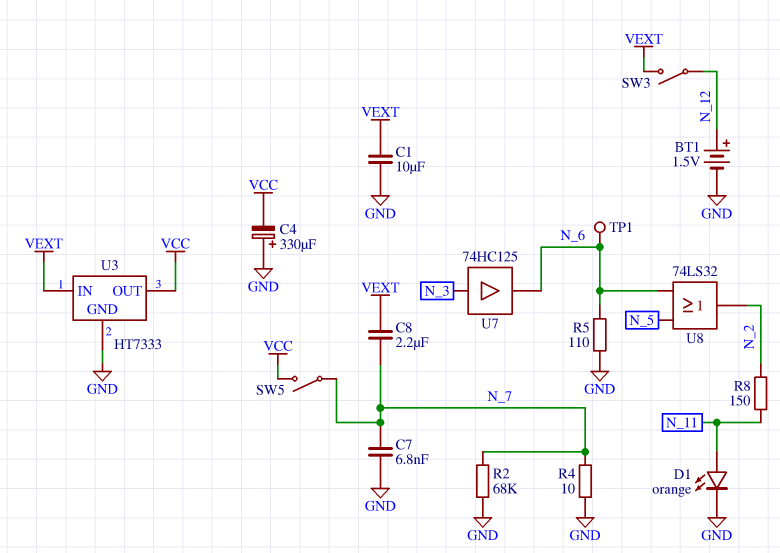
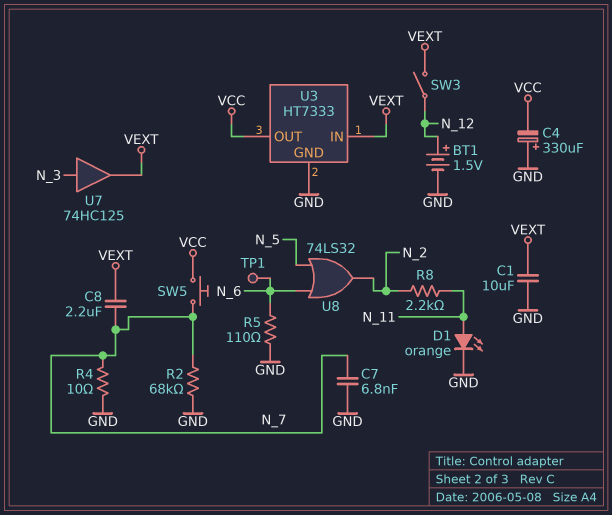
R8: 150 (N_2, N_11) -> 2.2k (N_2, N_11)
SW5: switch (N_7, VCC) -> button (N_7, VCC)
U7: buffer 74HC125 (in N_3, out N_6) -> buffer 74HC125 (in N_3, out VEXT)

